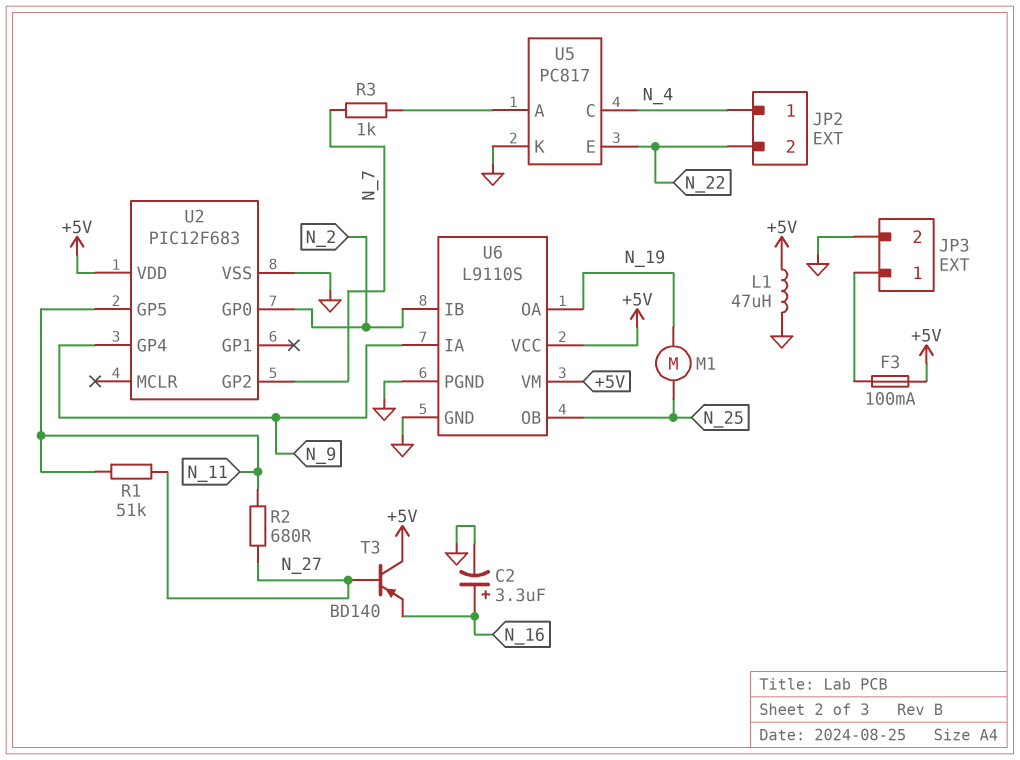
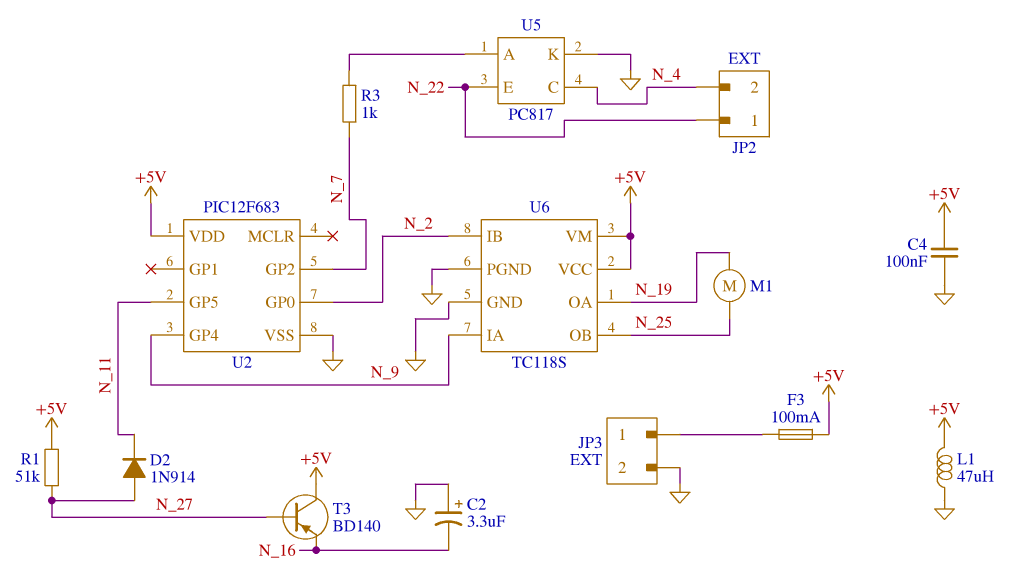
C2: 3.3uF (plus N_16, minus GND) -> 3.3uF (plus GND, minus N_16)
C4: none -> 100nF (+5V, GND)
D2: none -> diode 1N914 (A N_27, K N_11)
JP2 pin 1: N_4 -> N_22
JP2 pin 2: N_22 -> N_4
R1: 51k (N_11, N_27) -> 51k (+5V, N_27)
R2: 680 (N_11, N_27) -> none
U6: L9110S -> TC118S

